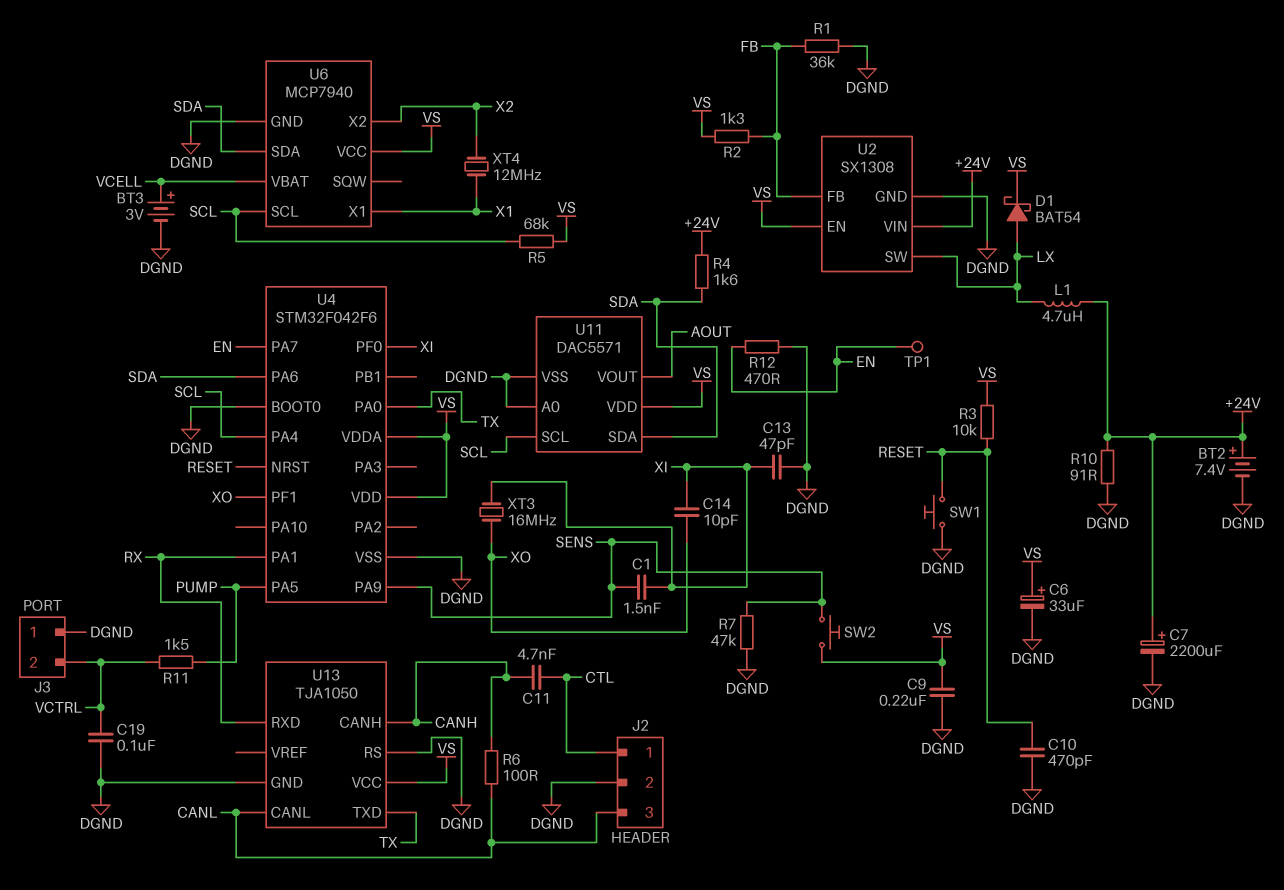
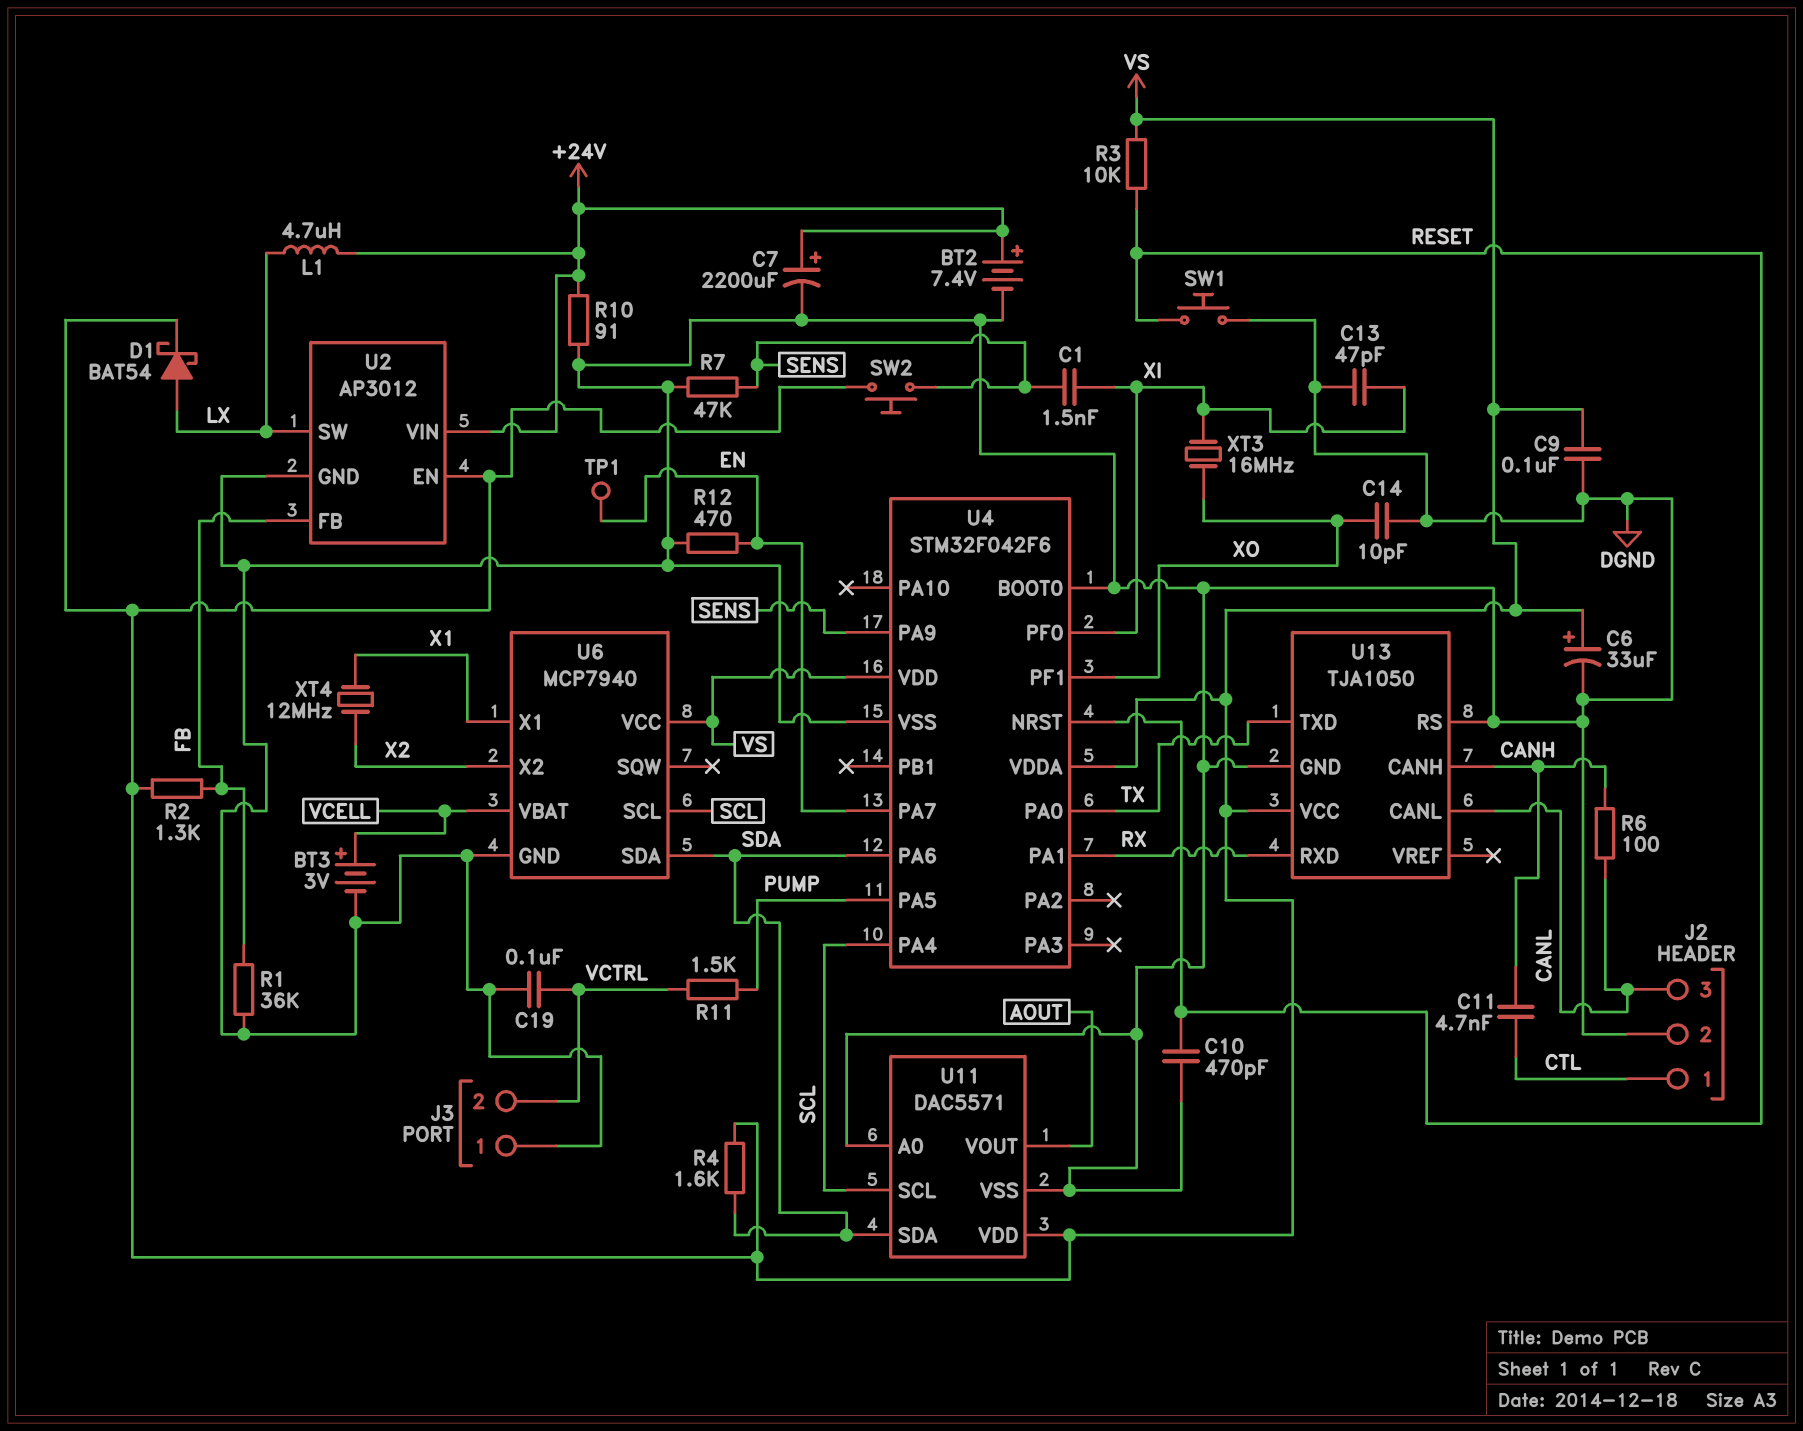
C9: 220nF (DGND, VS) -> 100nF (DGND, VS)
C14: 10pF (XI, XO) -> 10pF (DGND, XO)
R4: 1.6k (+24V, SDA) -> 1.6k (SDA, VS)
R5: 68k (SCL, VS) -> none
U2: SX1308 -> AP3012

